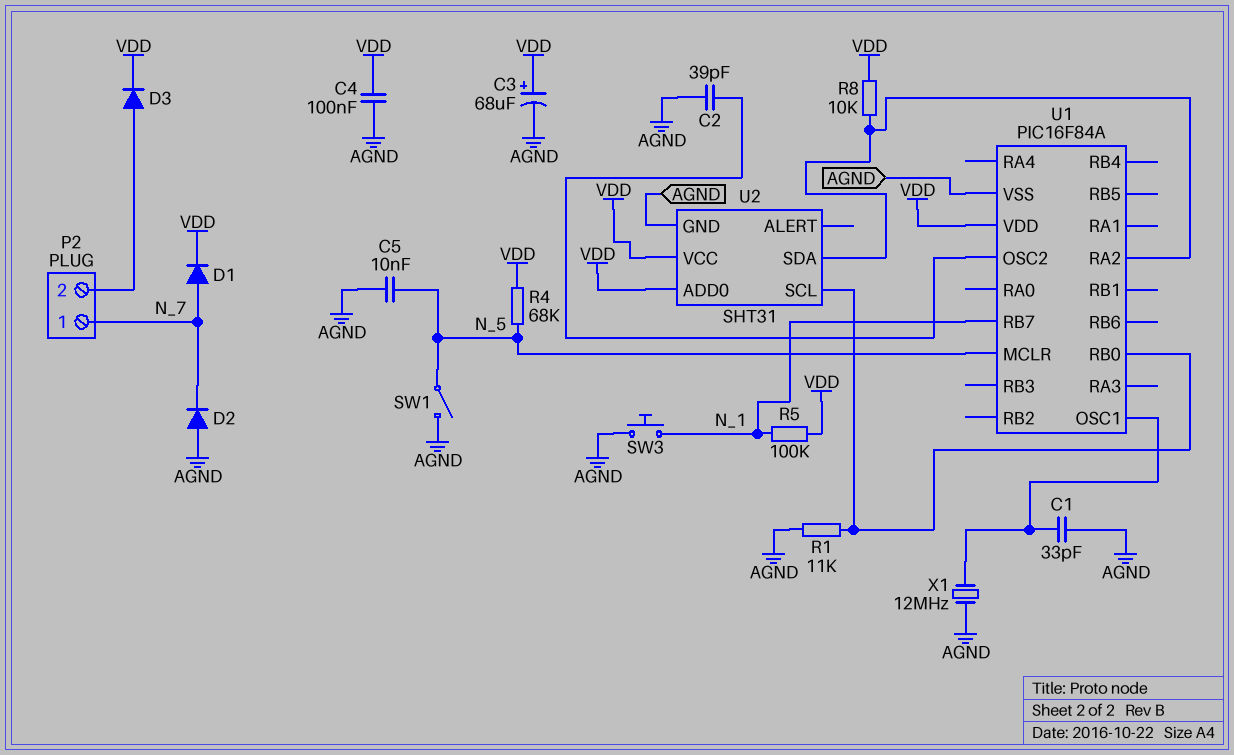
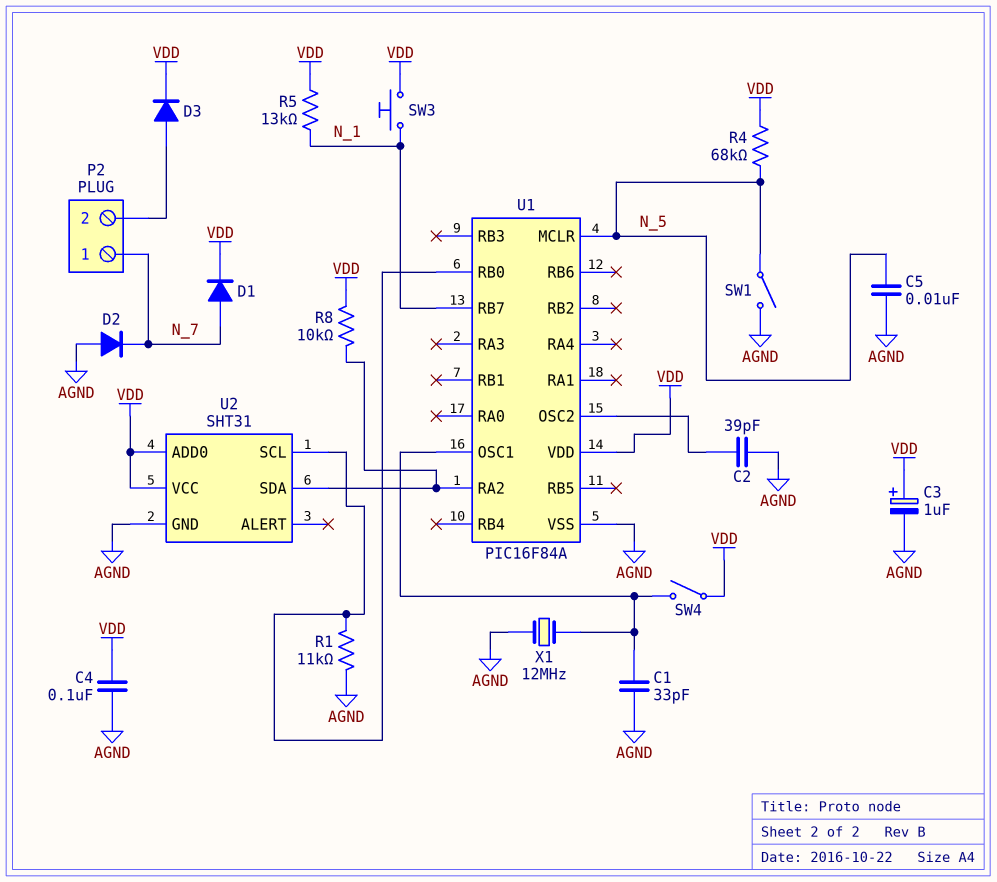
C3: 68uF (plus VDD, minus AGND) -> 1uF (plus VDD, minus AGND)
R5: 100k (N_1, VDD) -> 13k (N_1, VDD)
SW3: button (AGND, N_1) -> button (N_1, VDD)
SW4: none -> switch (U1/OSC1, VDD)

